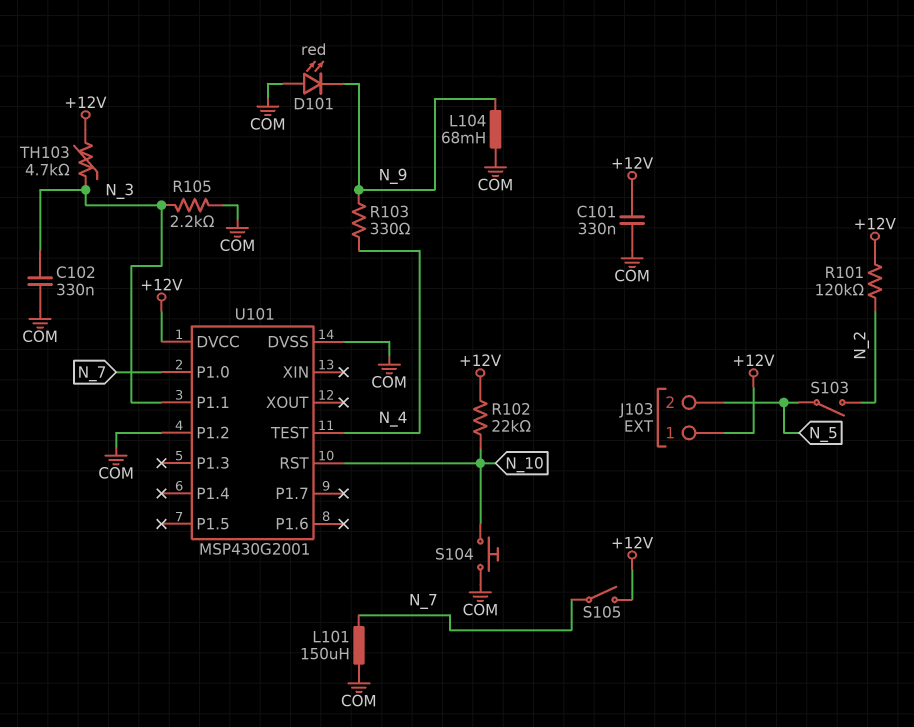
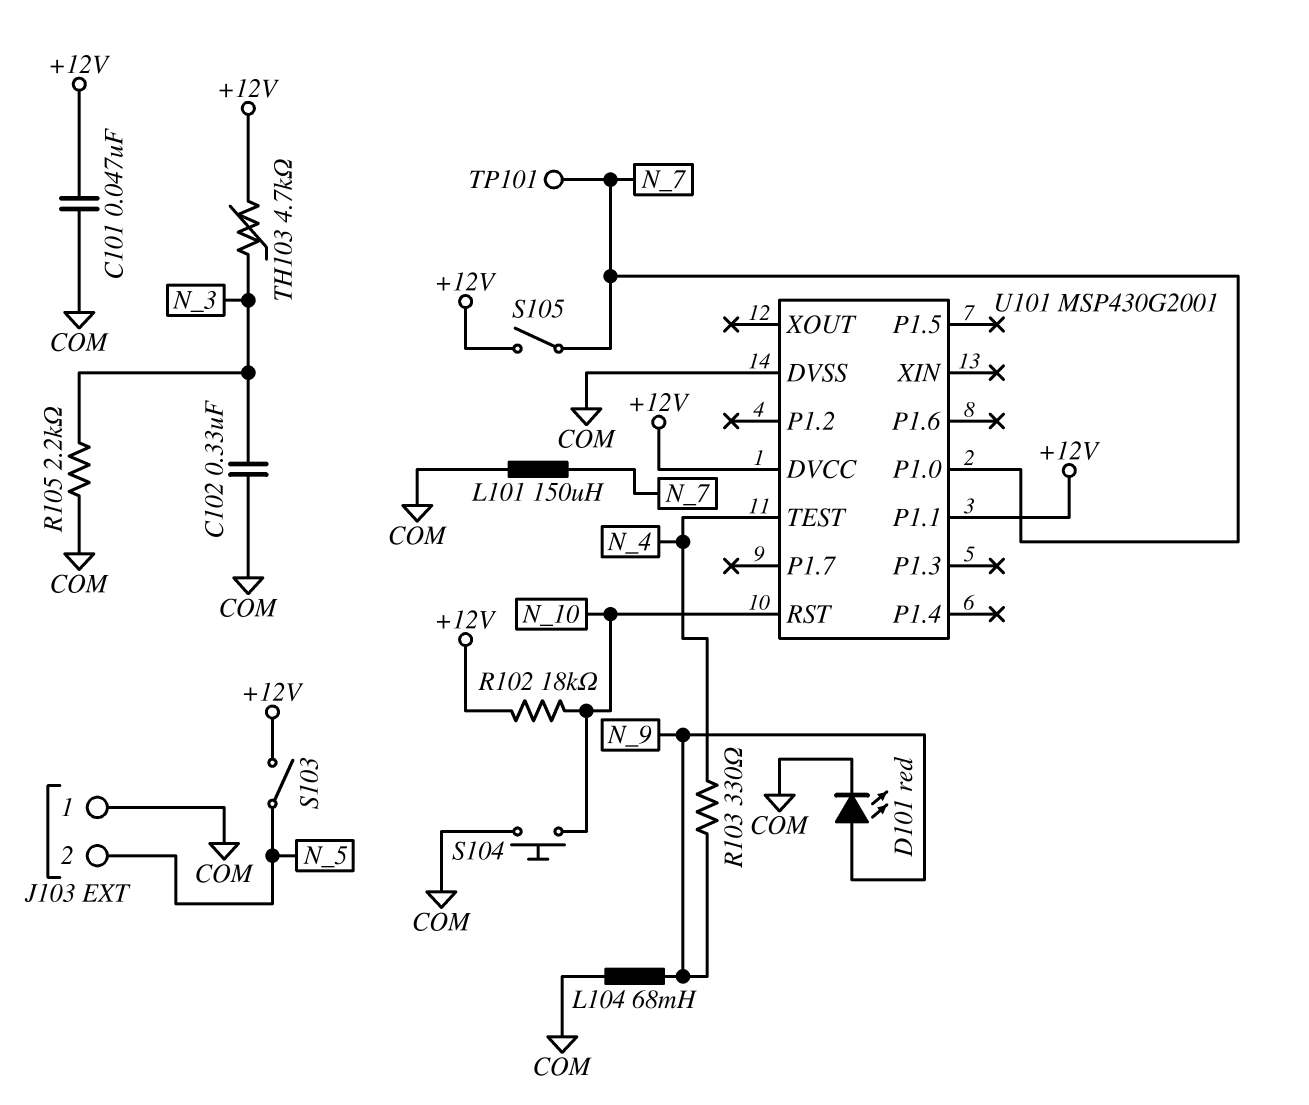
C101: 330nF (+12V, COM) -> 47nF (+12V, COM)
D101: LED red (A COM, K N_9) -> LED red (A N_9, K COM)
J103 pin 1: +12V -> COM
R101: 120k (+12V, N_2) -> none
R102: 22k (+12V, N_10) -> 18k (+12V, N_10)
S103: switch (N_2, N_5) -> switch (+12V, N_5)
TP101: none -> test point (N_7)
U101 pin P1.1: N_3 -> +12V
U101 pin P1.2: COM -> none

